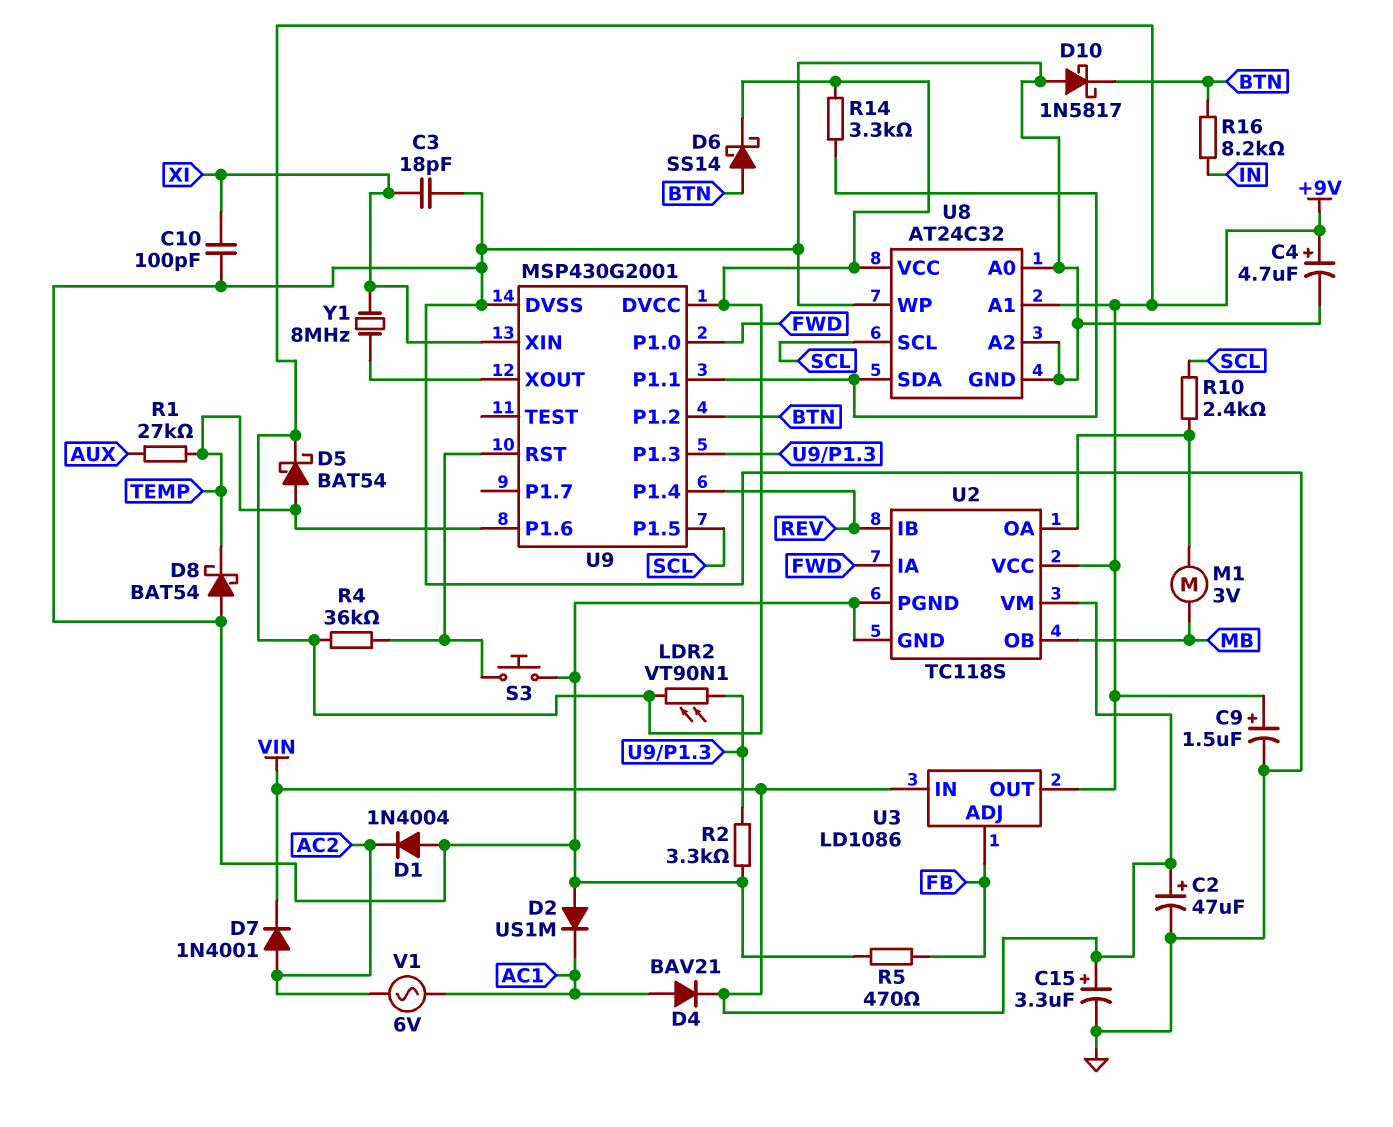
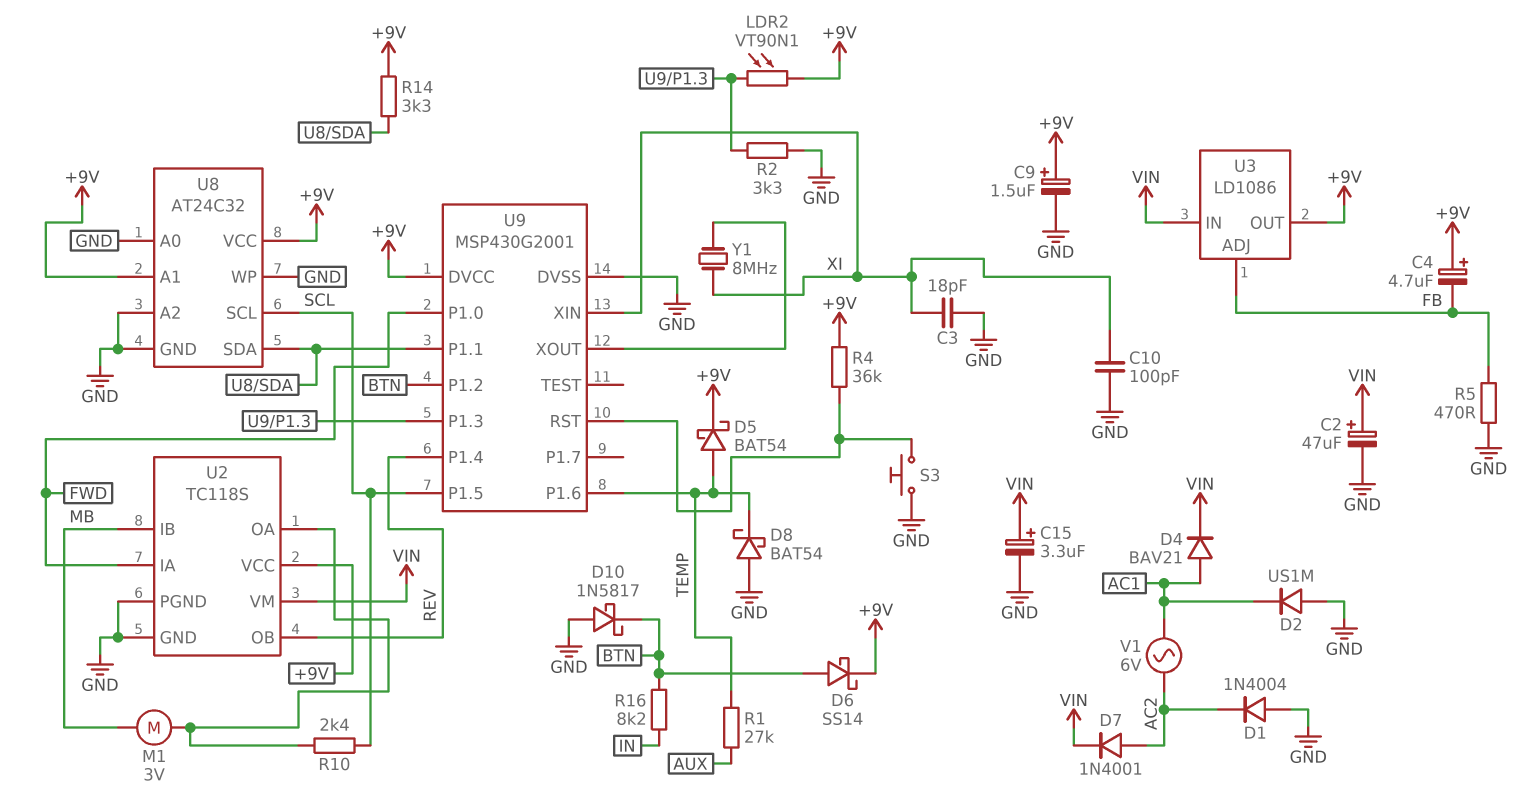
C4: 4.7uF (plus +9V, minus GND) -> 4.7uF (plus +9V, minus FB)
U2 pin IB: REV -> MB
U2 pin OB: MB -> REV

